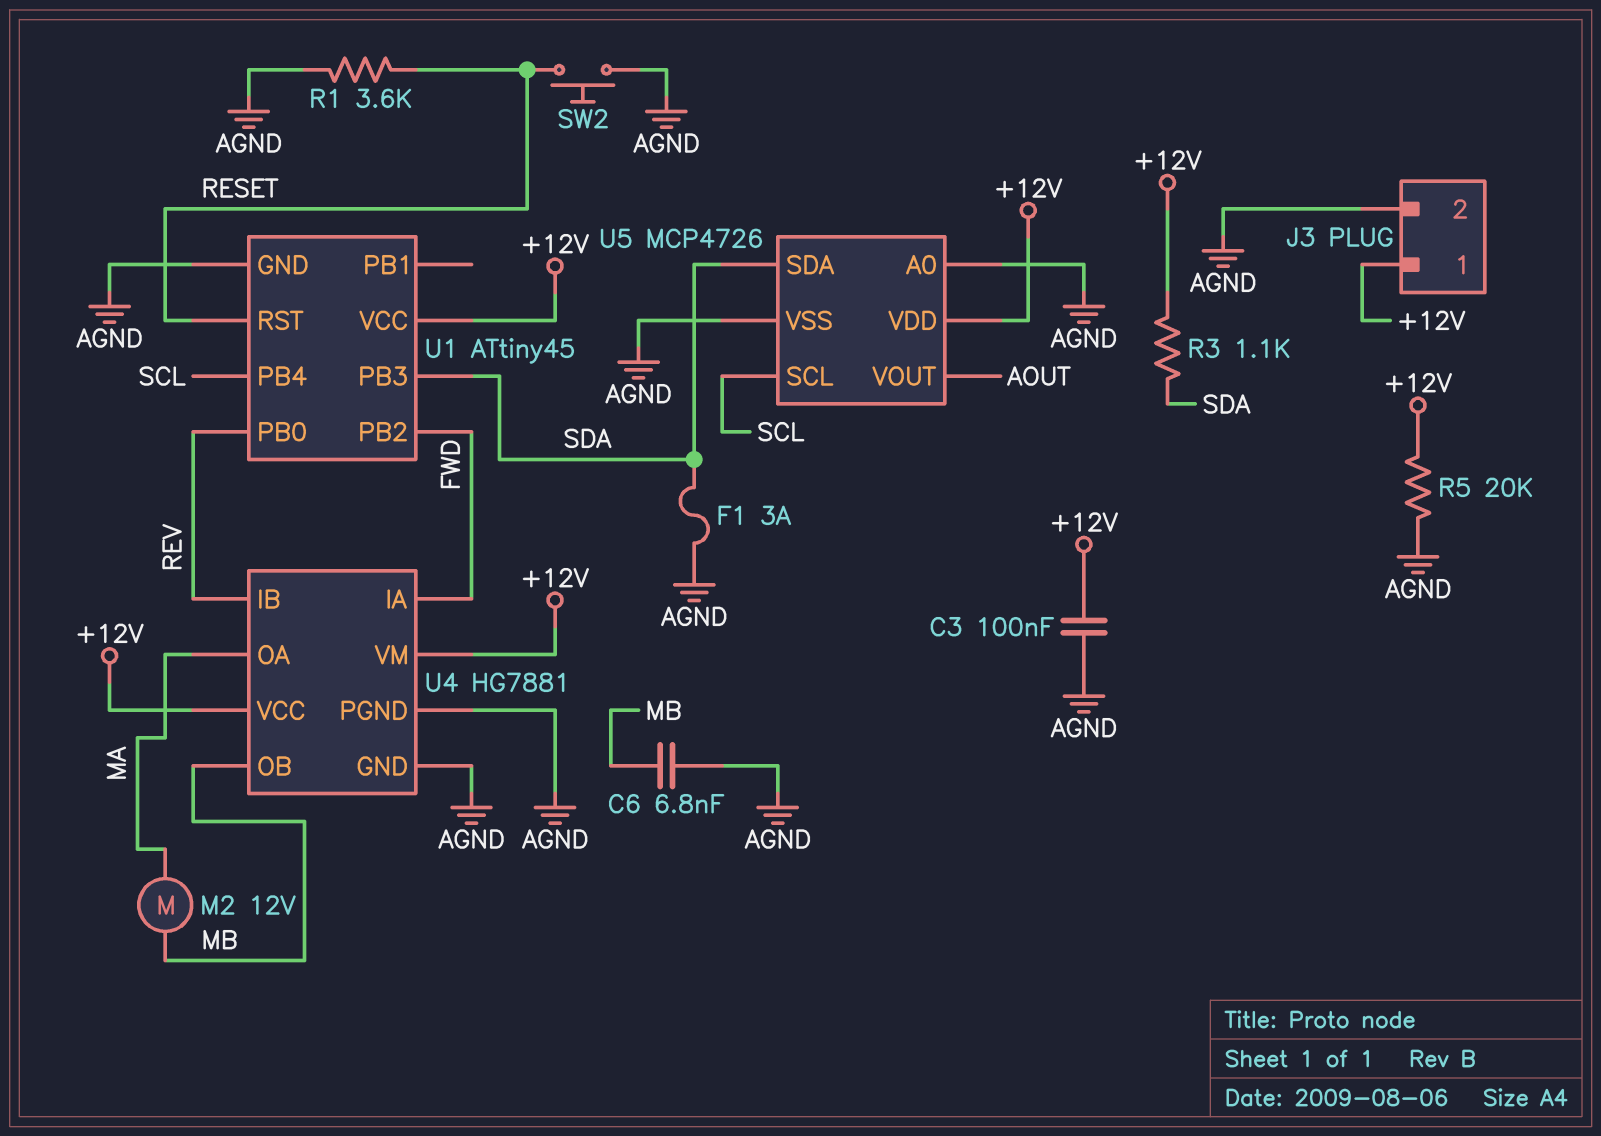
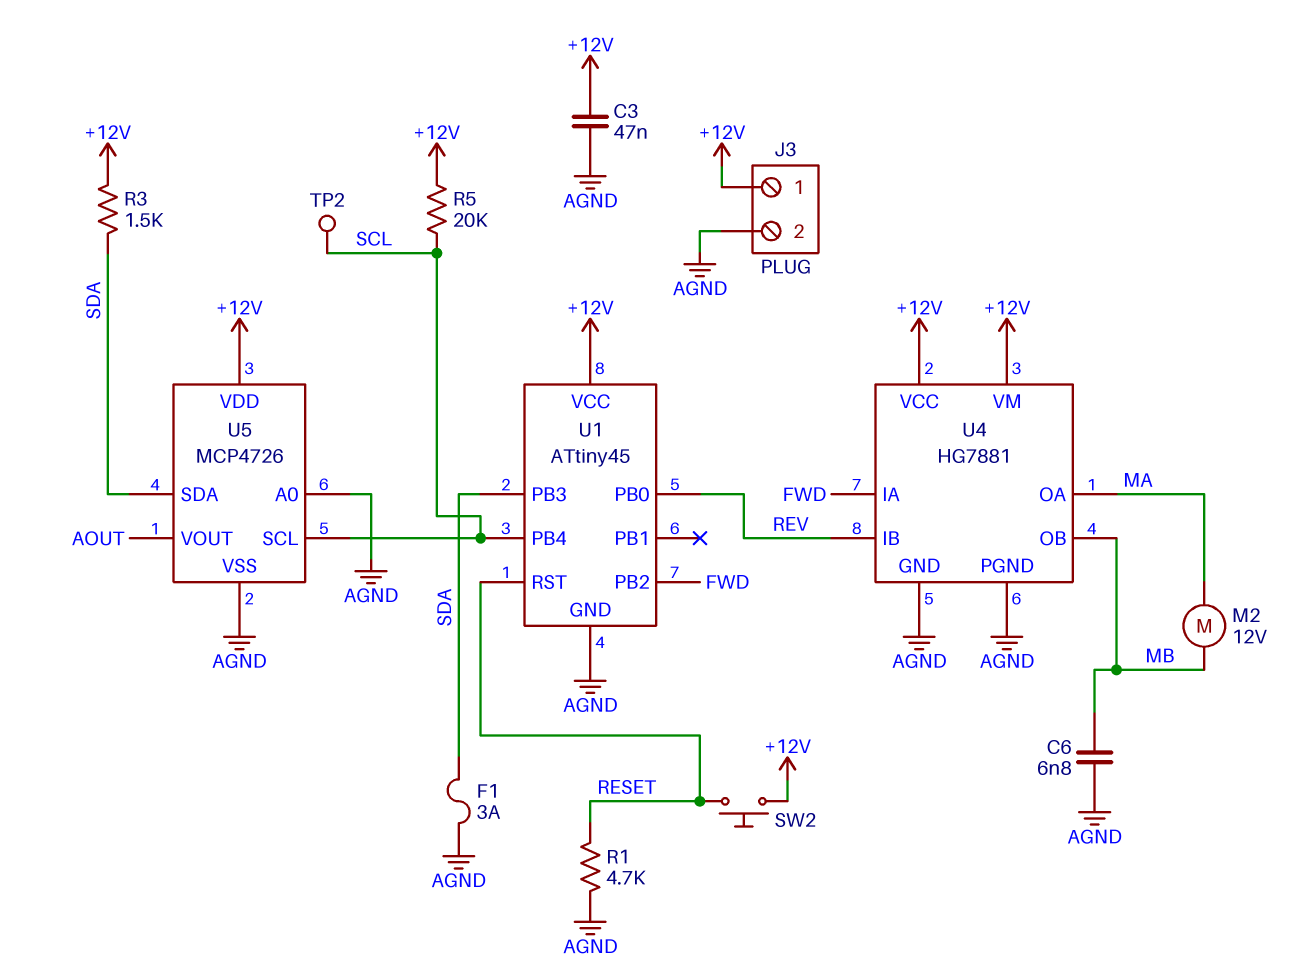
C3: 100nF (+12V, AGND) -> 47nF (+12V, AGND)
R1: 3.6k (AGND, RESET) -> 4.7k (AGND, RESET)
R3: 1.1k (+12V, SDA) -> 1.5k (+12V, SDA)
R5: 20k (+12V, AGND) -> 20k (+12V, SCL)
SW2: button (AGND, RESET) -> button (+12V, RESET)
TP2: none -> test point (SCL)

